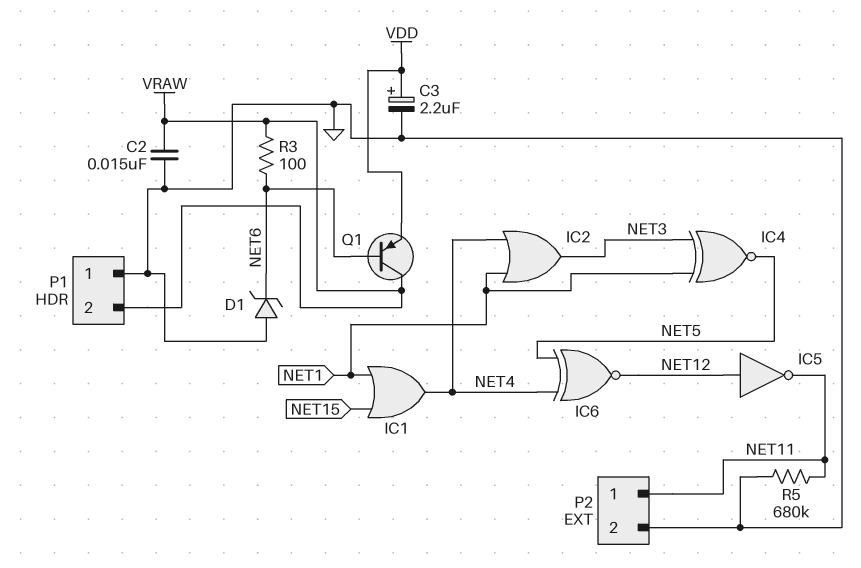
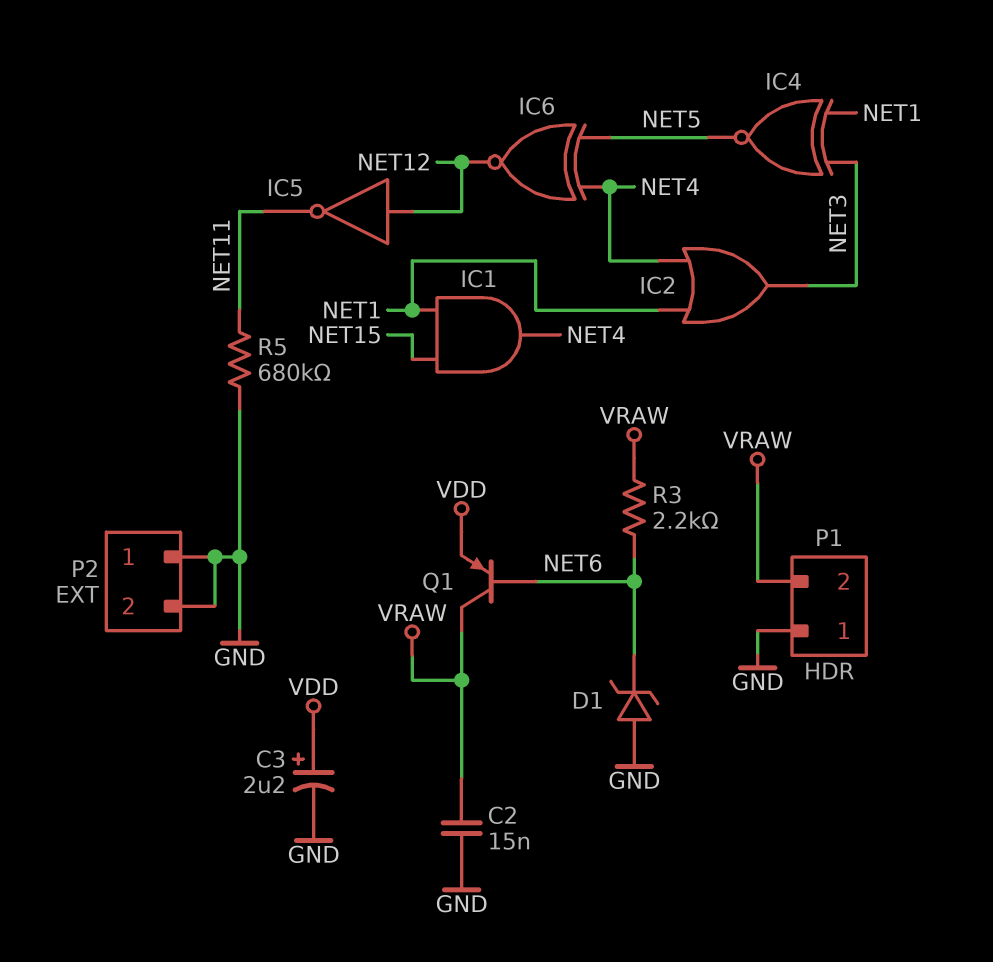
IC1: OR (in NET1, in NET15, out NET4) -> AND (in NET1, in NET15, out NET4)
P2 pin 1: NET11 -> GND
R3: 100 (NET6, VRAW) -> 2.2k (NET6, VRAW)

